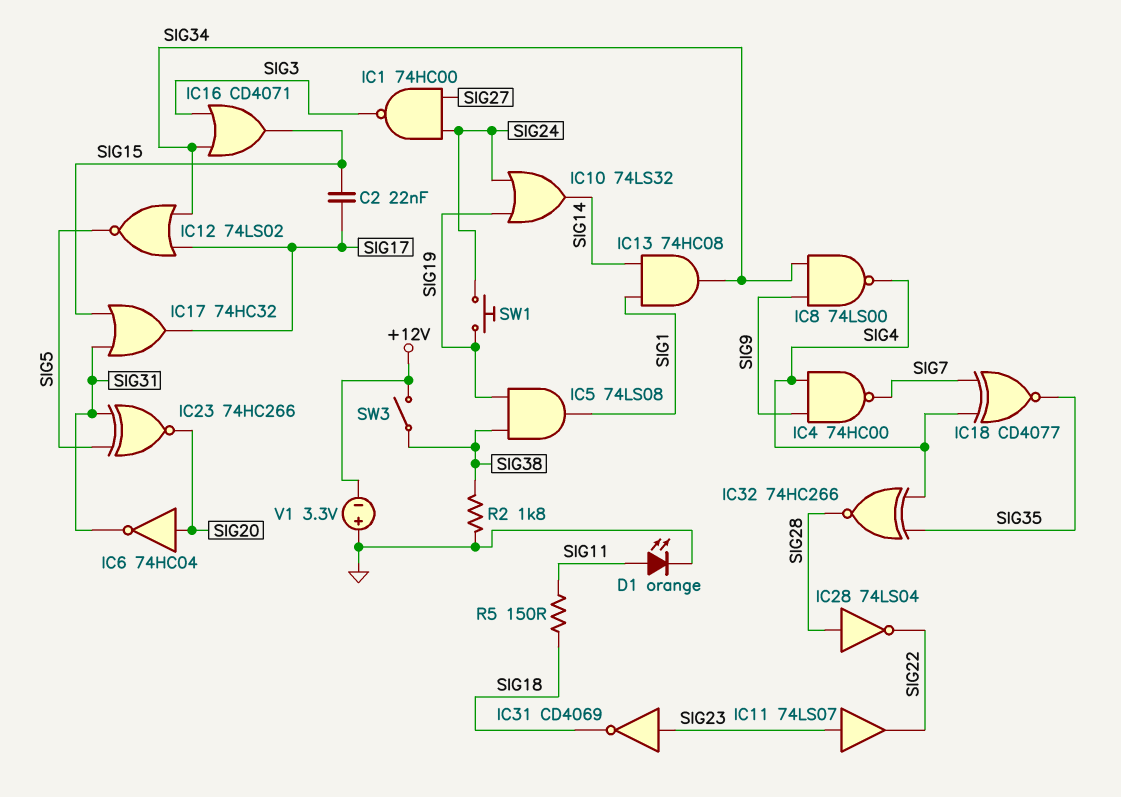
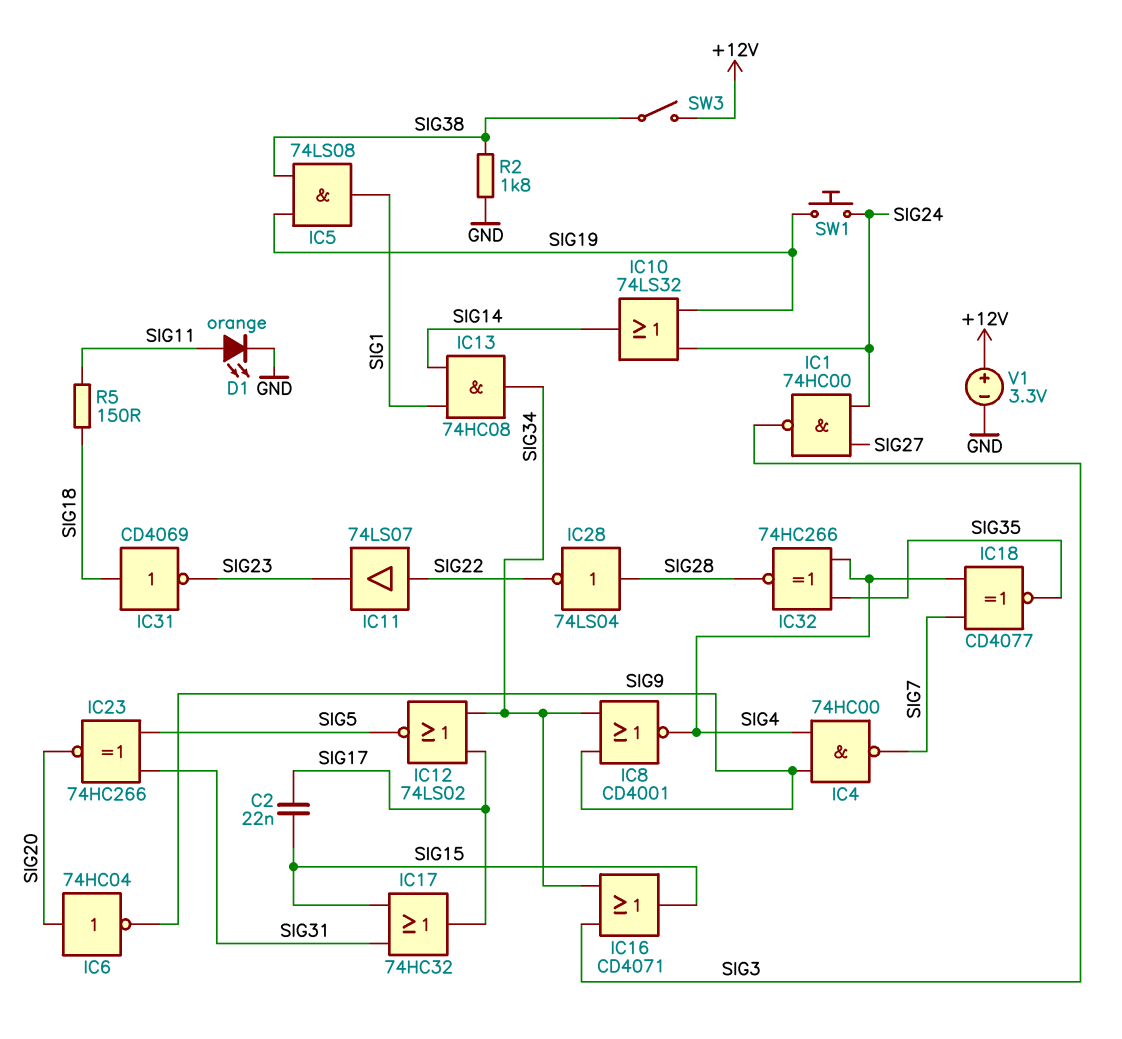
IC6: NOT 74HC04 (in SIG20, out SIG31) -> NOT 74HC04 (in SIG20, out SIG9)
IC8: NAND 74LS00 (in SIG9, in SIG34, out SIG4) -> NOR CD4001 (in SIG9, in SIG34, out SIG4)
IC11: buffer 74LS07 (in SIG23, out SIG22) -> buffer 74LS07 (in SIG22, out SIG23)
IC31: NOT CD4069 (in SIG23, out SIG18) -> NOT CD4069 (in SIG18, out SIG23)
V1: 3.3V (plus GND, minus +12V) -> 3.3V (plus +12V, minus GND)

